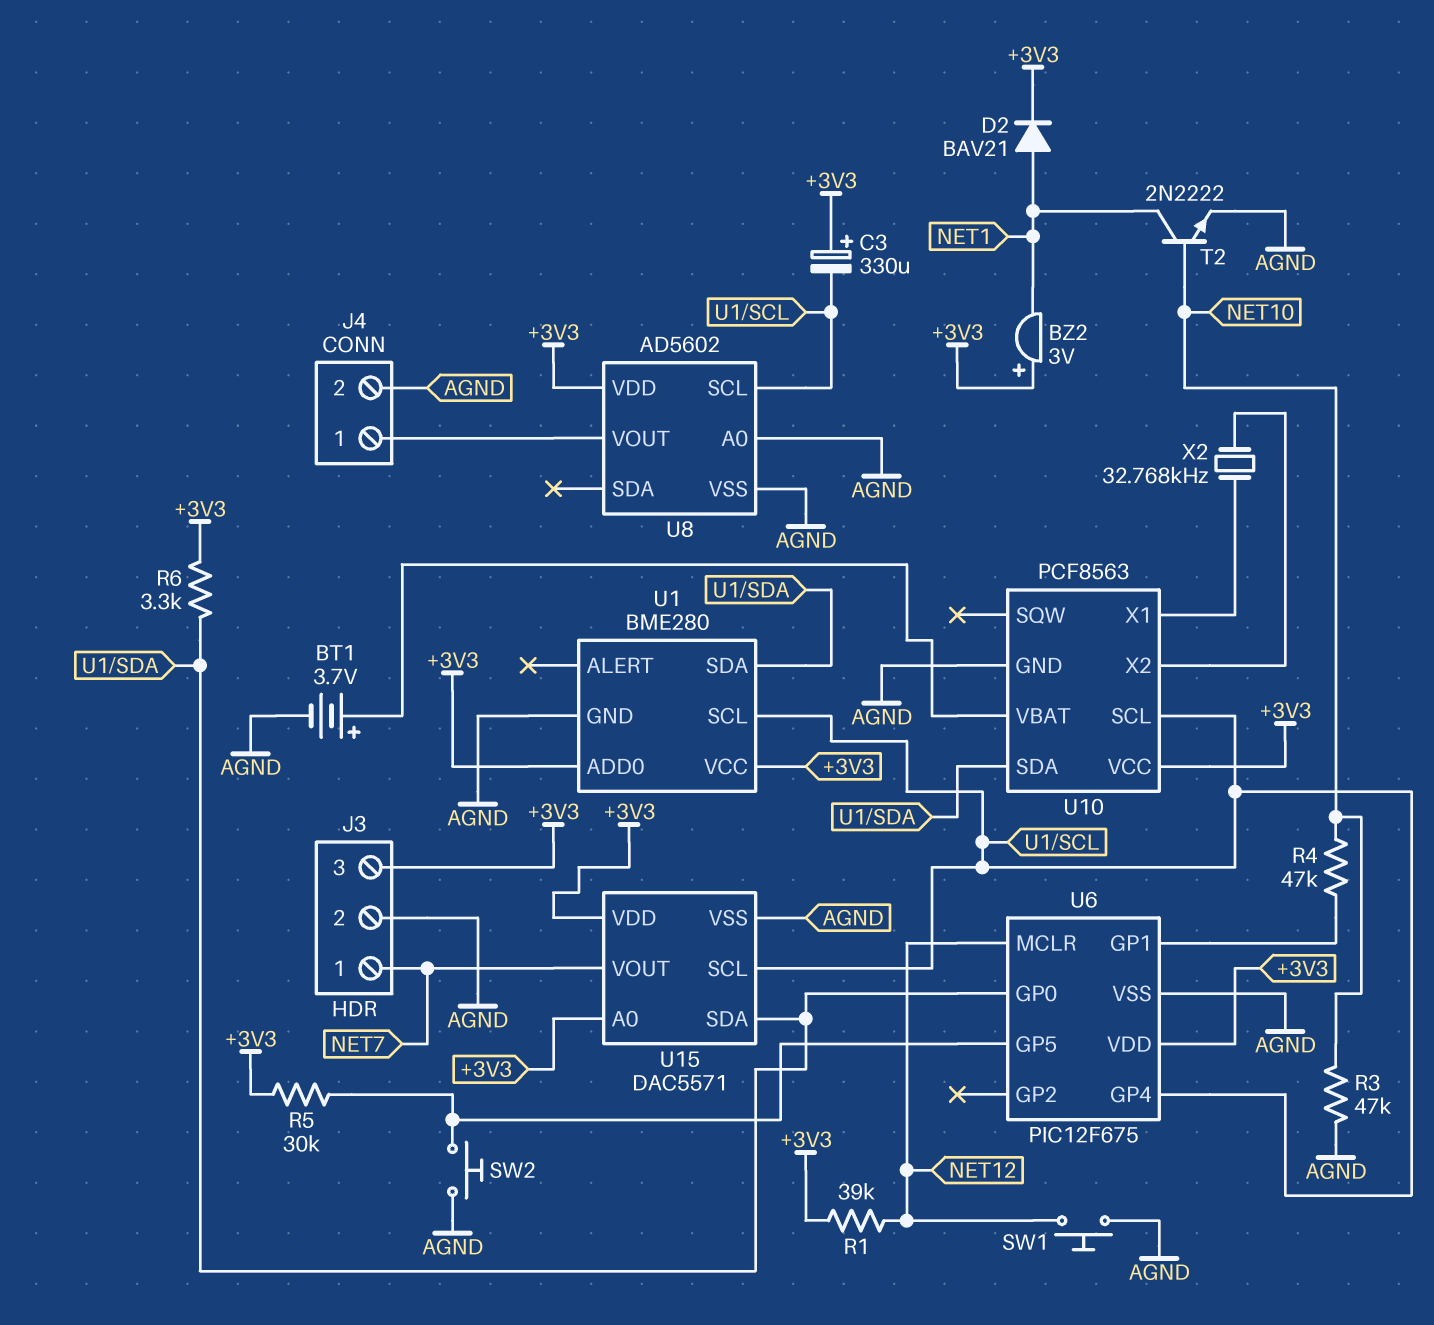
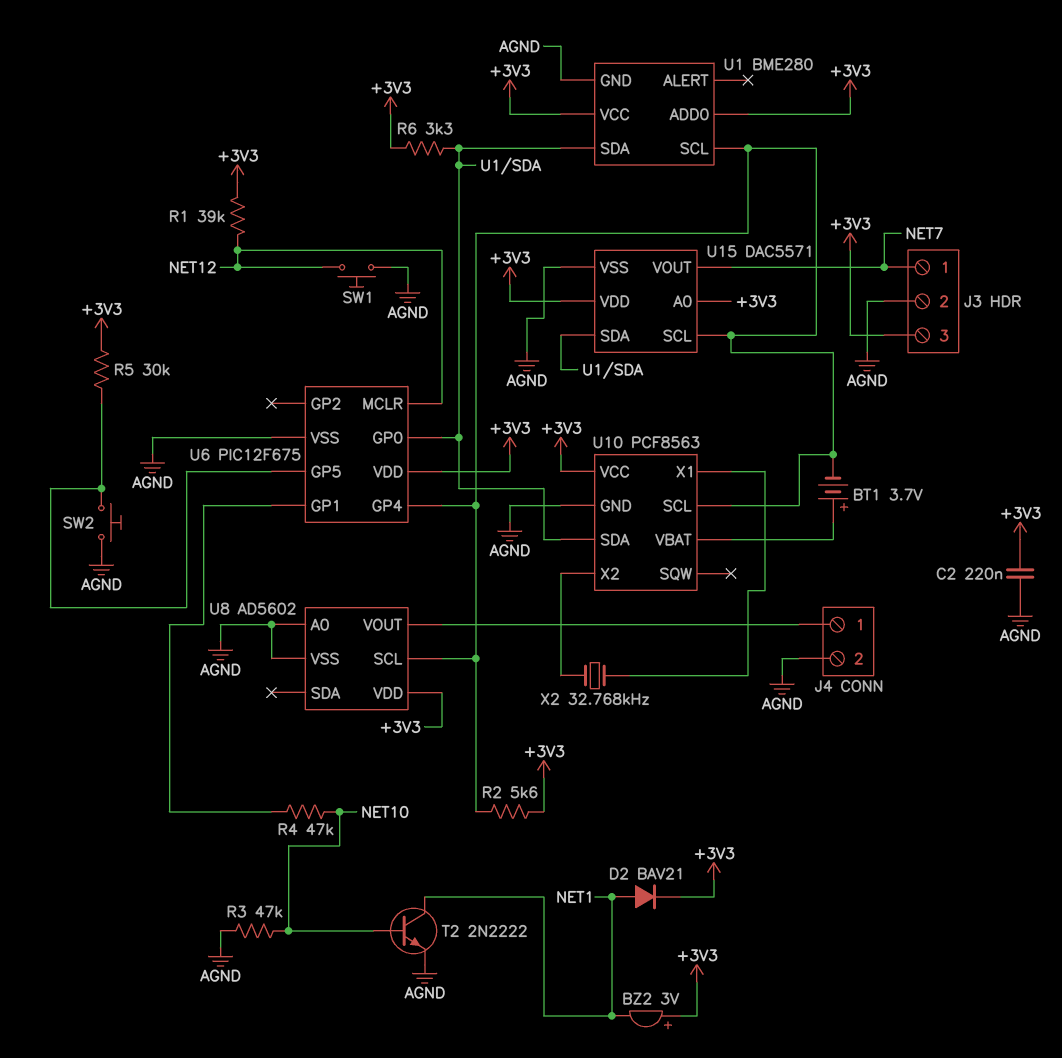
BT1: 3.7V (plus U10/VBAT, minus AGND) -> 3.7V (plus U10/VBAT, minus U1/SCL)
C2: none -> 220nF (+3V3, AGND)
C3: 330uF (plus +3V3, minus U1/SCL) -> none
R2: none -> 5.6k (+3V3, U1/SCL)

